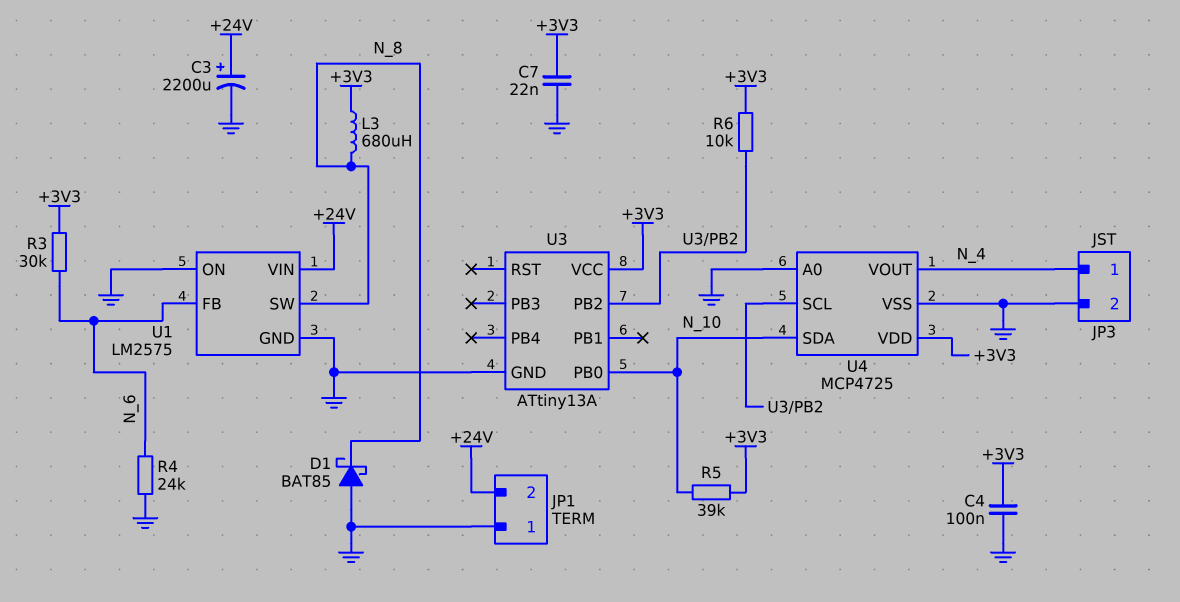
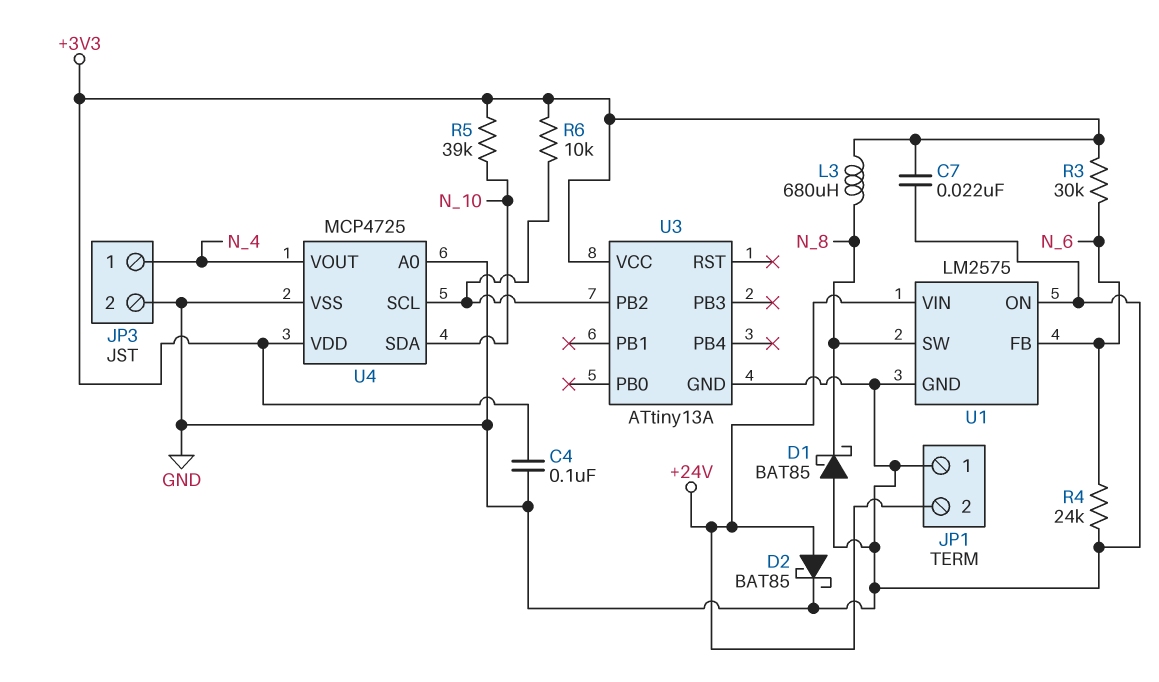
C3: 2200uF (plus +24V, minus GND) -> none
D2: none -> schottky BAT85 (A +24V, K GND)
U3 pin PB0: N_10 -> none

